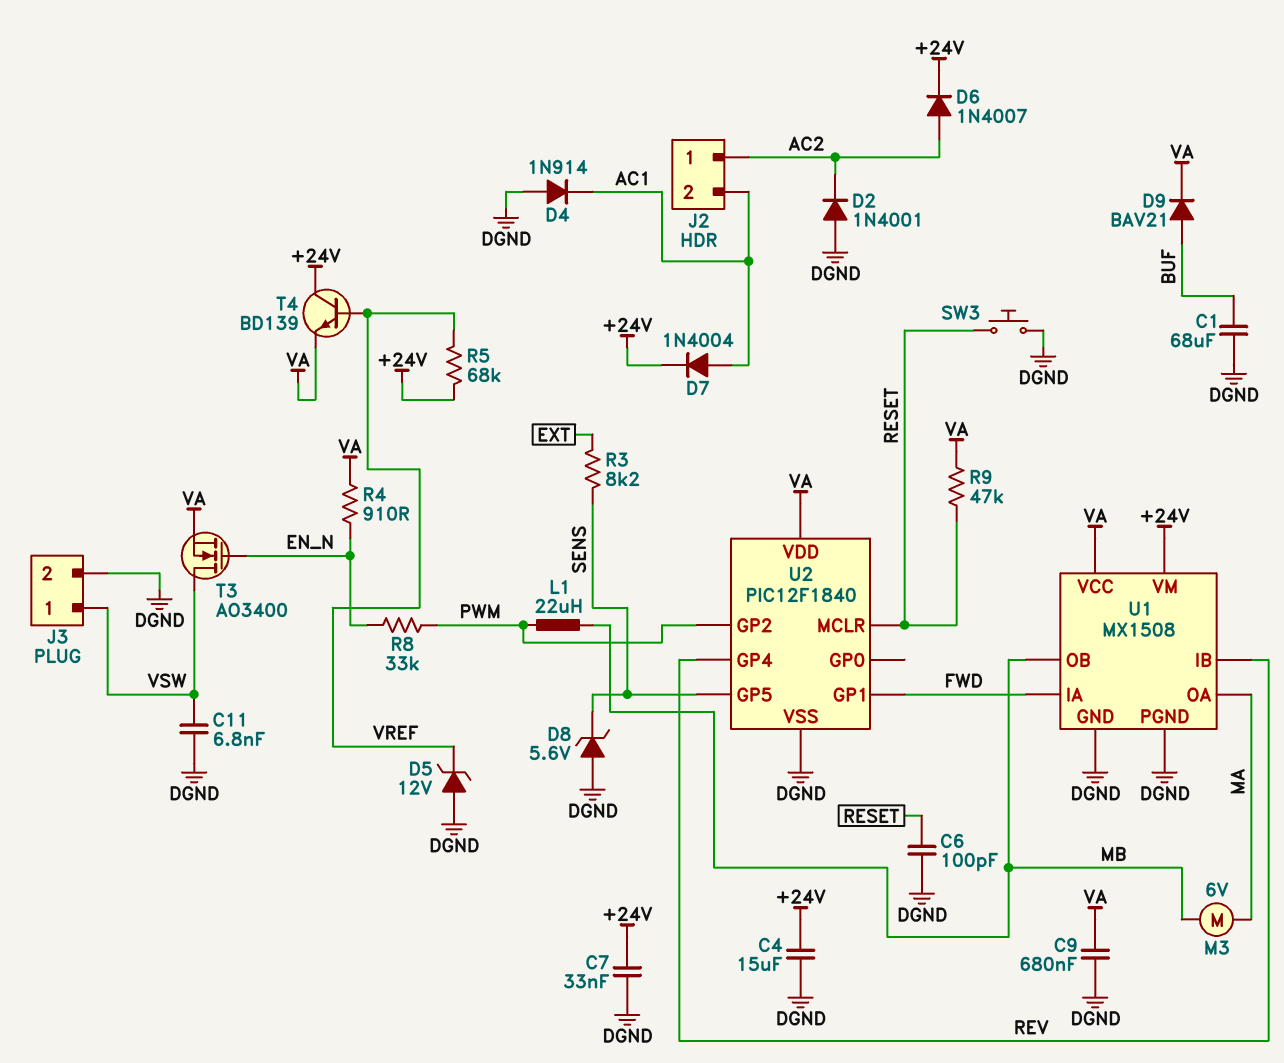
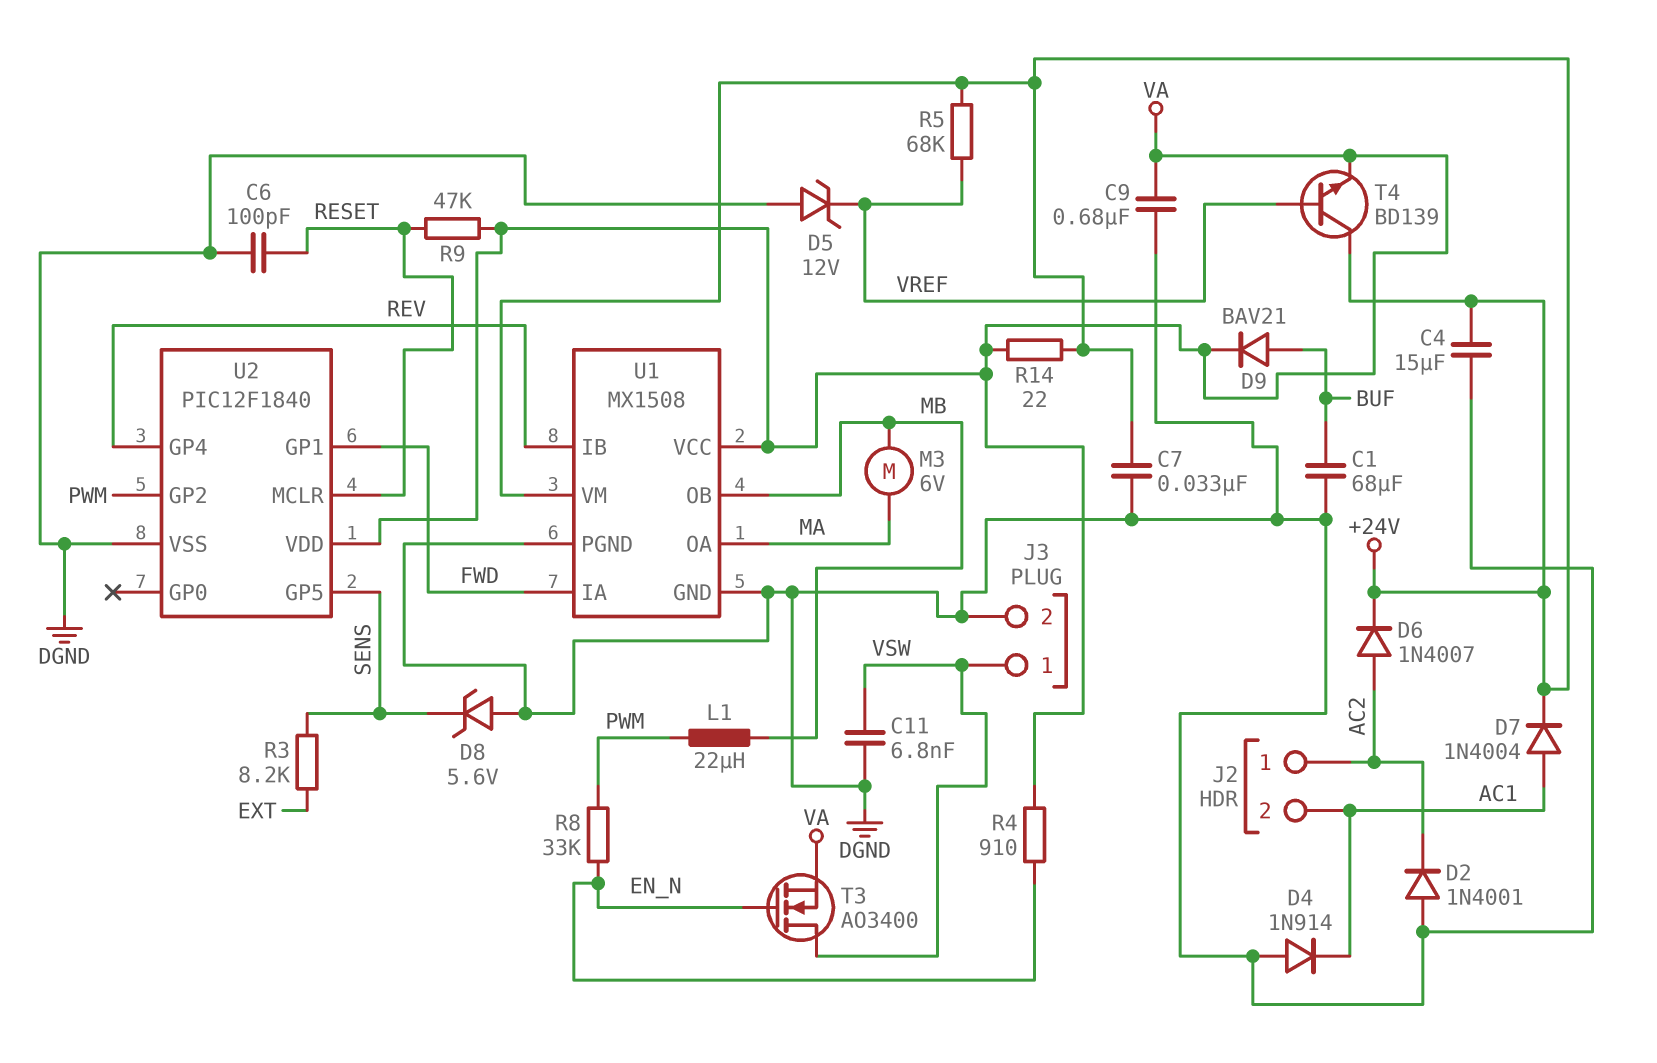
R14: none -> 22 (+24V, VA)
SW3: button (DGND, RESET) -> none

